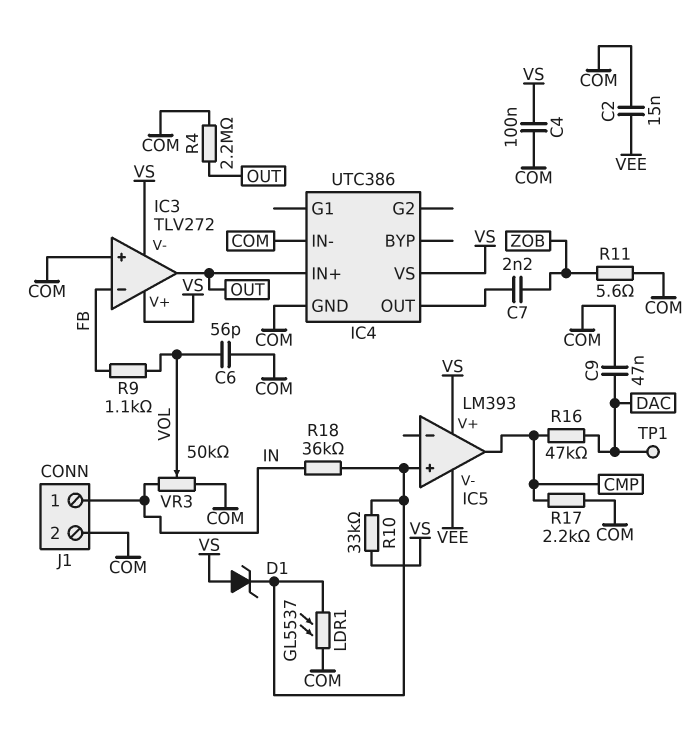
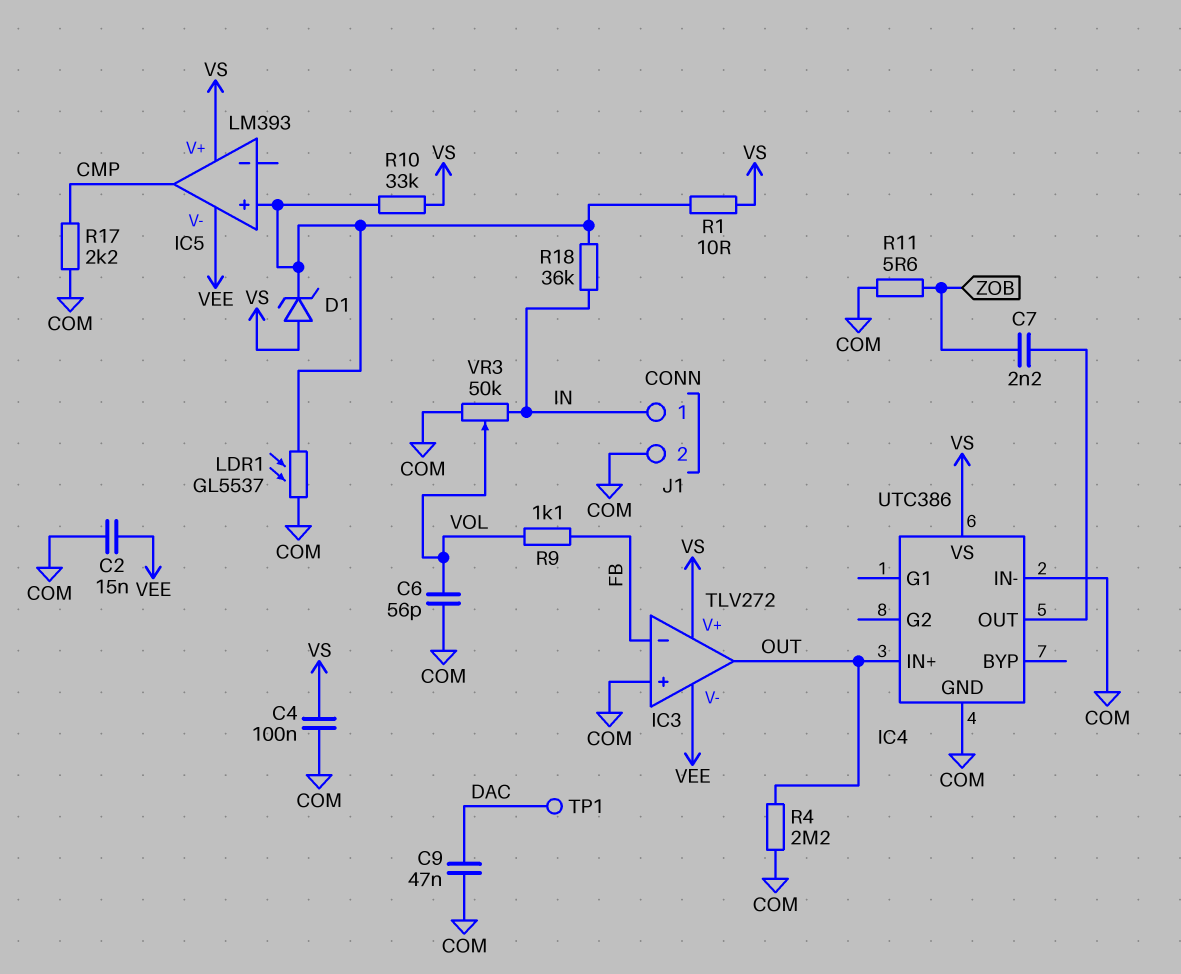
IC3 pin V-: VS -> VEE
R1: none -> 10 (IC5/in+, VS)
R16: 47k (CMP, DAC) -> none

